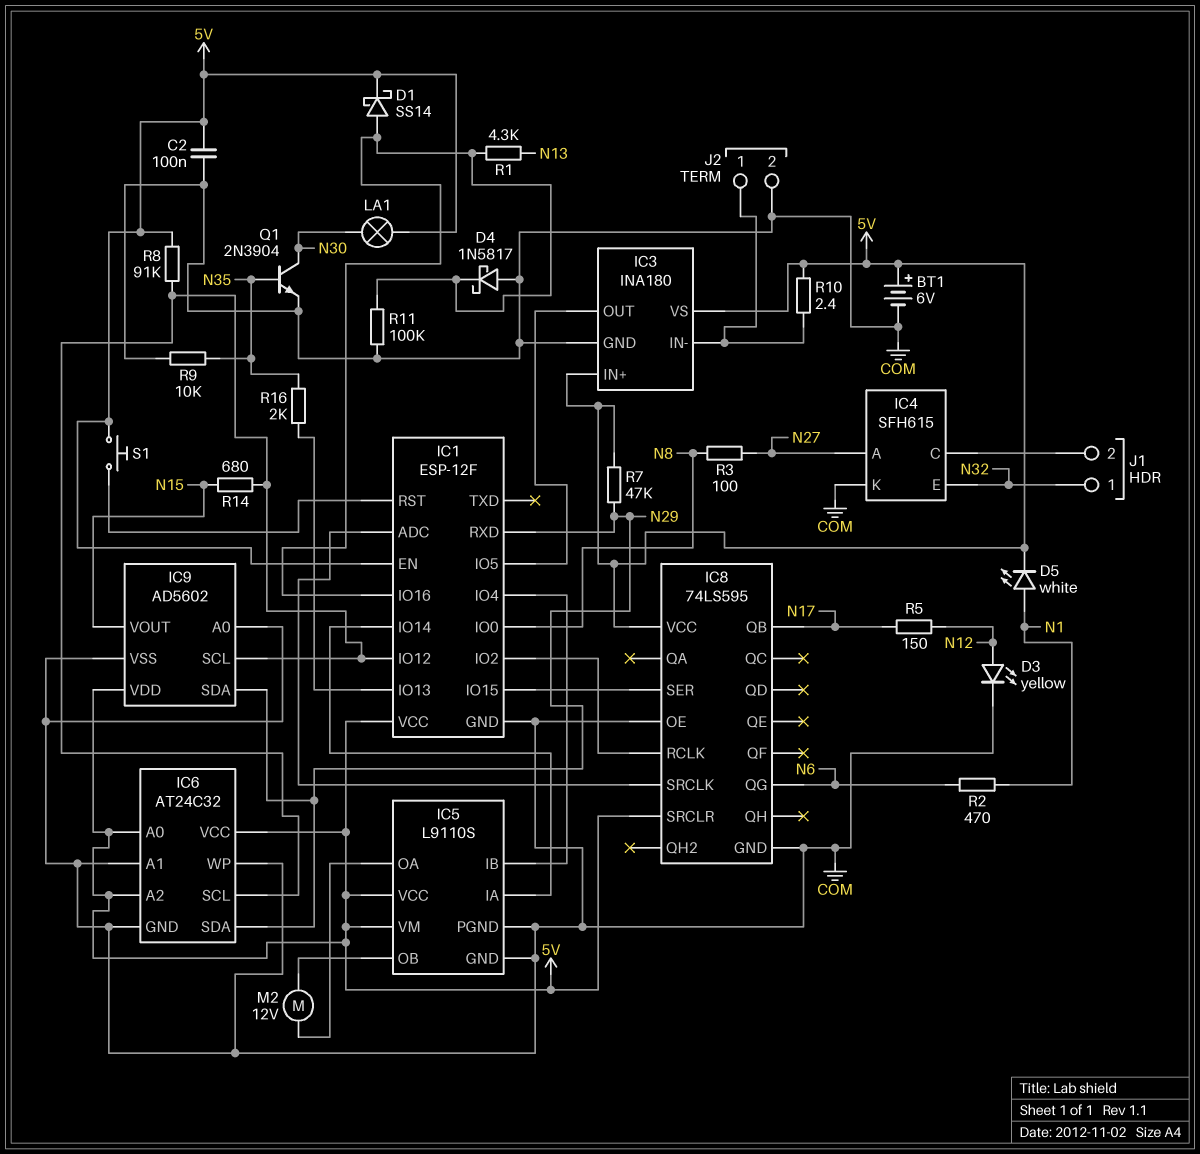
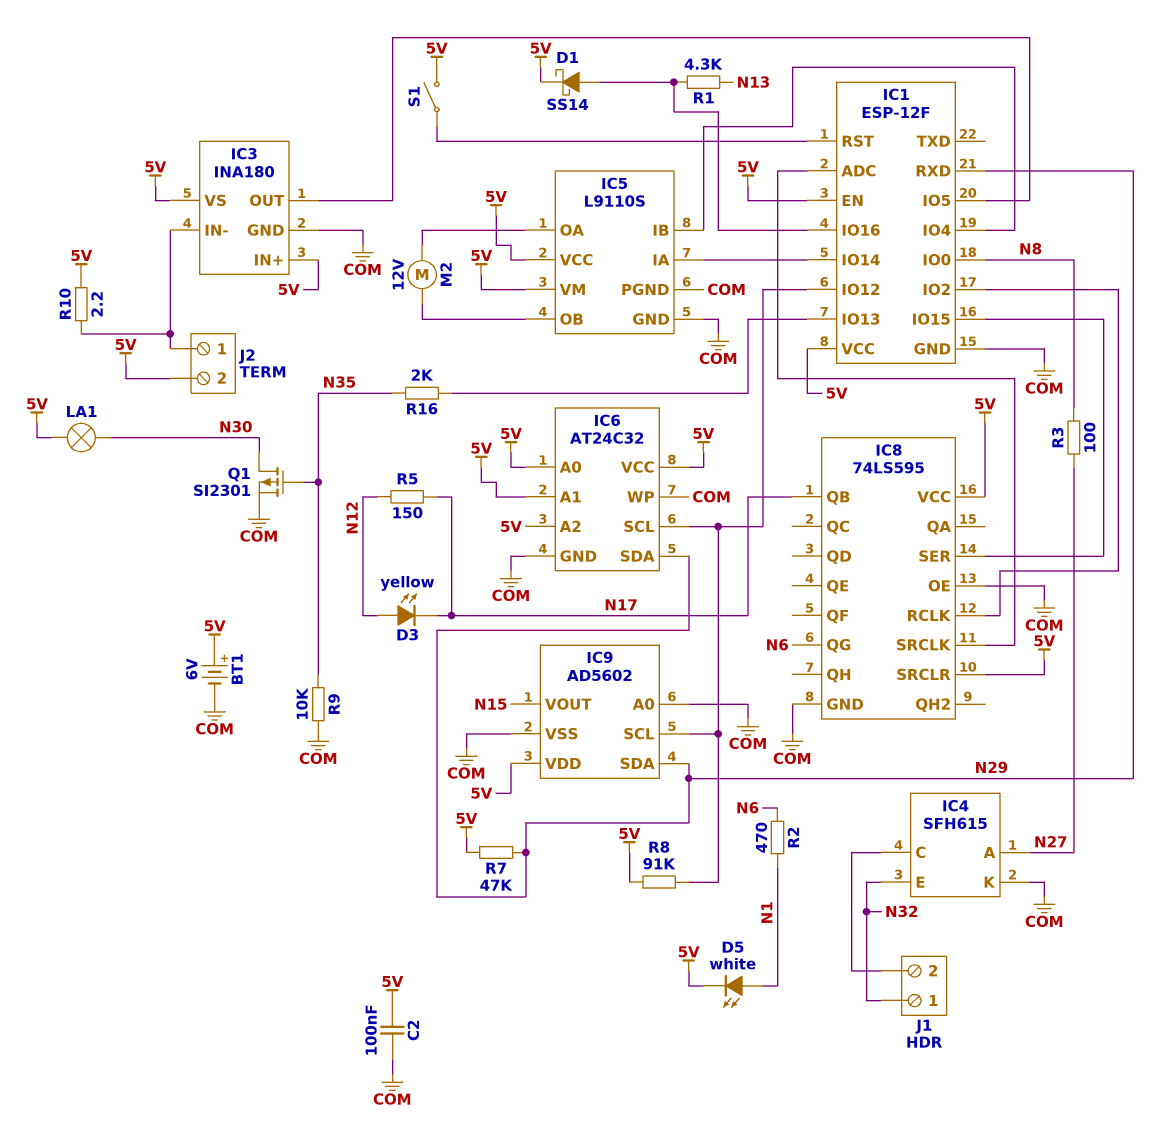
D3: LED yellow (A N12, K COM) -> LED yellow (A N12, K N17)
D4: schottky 1N5817 (A COM, K IC1/IO16) -> none
IC6 pin A1: COM -> 5V
J2 pin 2: COM -> 5V
Q1: NPN 2N3904 (B N35, C N30, E COM) -> PMOS SI2301 (G N35, D N30, S COM)
R10: 2.4 (5V, IC3/IN-) -> 2.2 (5V, IC3/IN-)
R11: 100k (COM, IC1/IO16) -> none
R14: 680 (IC1/IO12, N15) -> none
S1: button (5V, IC1/RST) -> switch (5V, IC1/RST)

